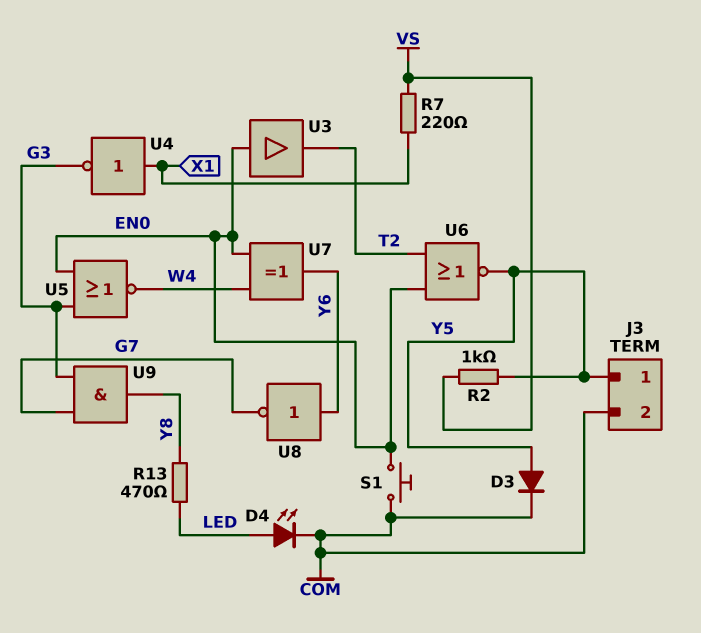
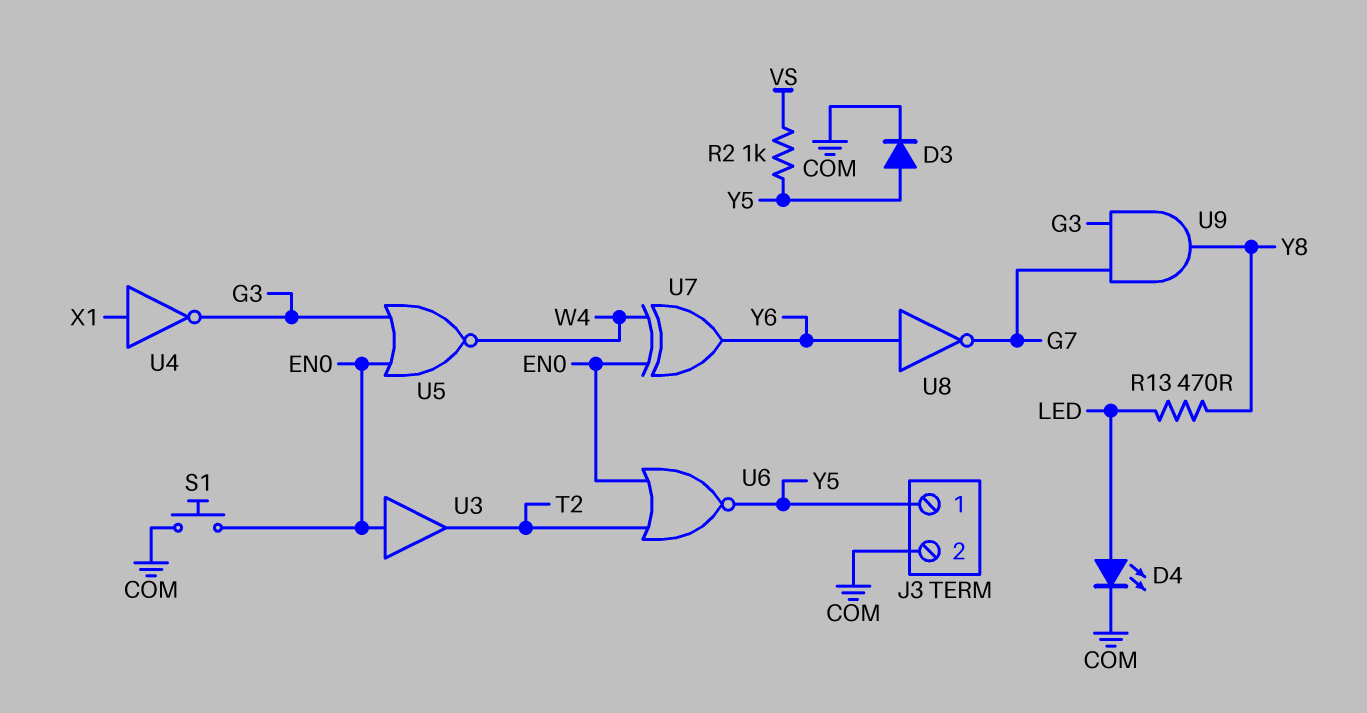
R7: 220 (VS, X1) -> none

